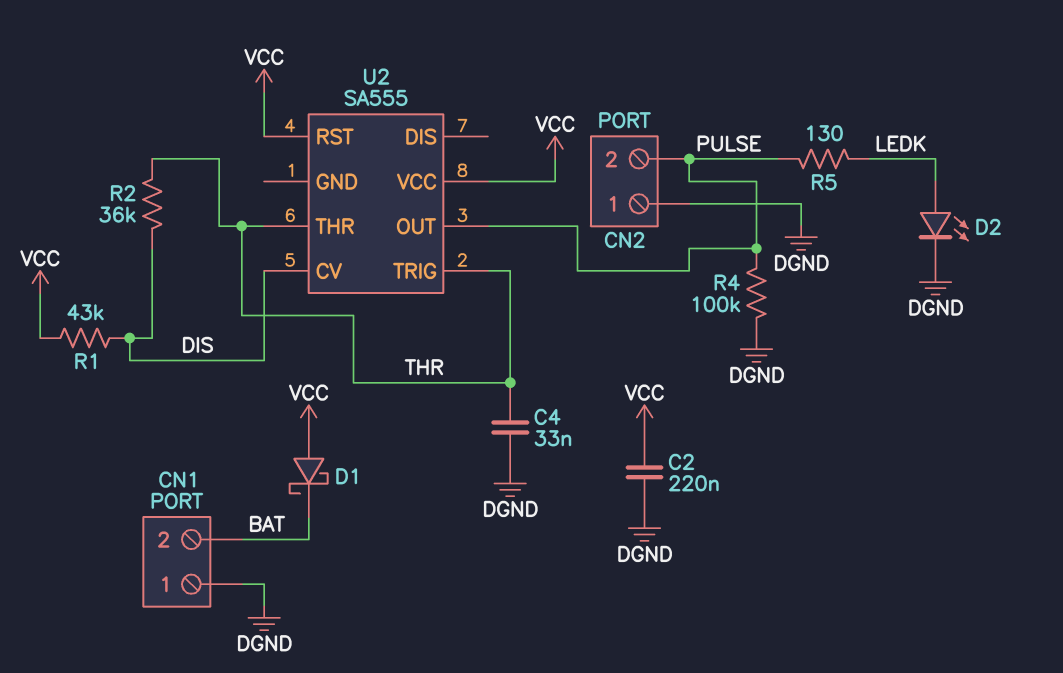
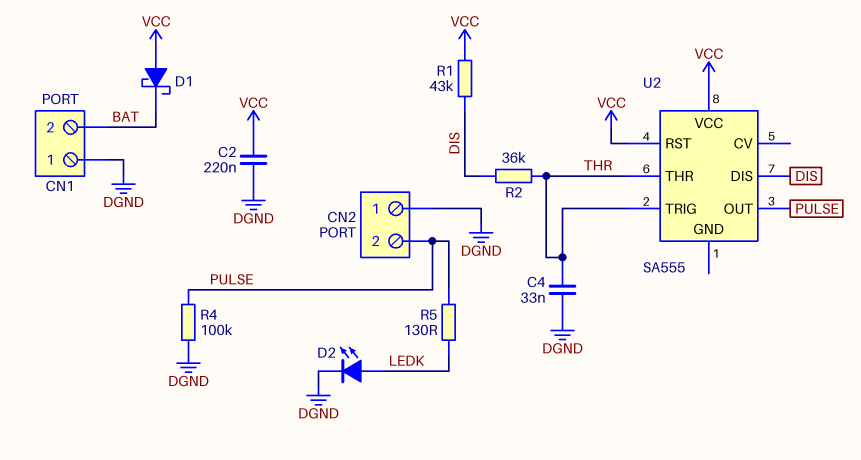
U2 pin CV: DIS -> none
U2 pin DIS: none -> DIS

